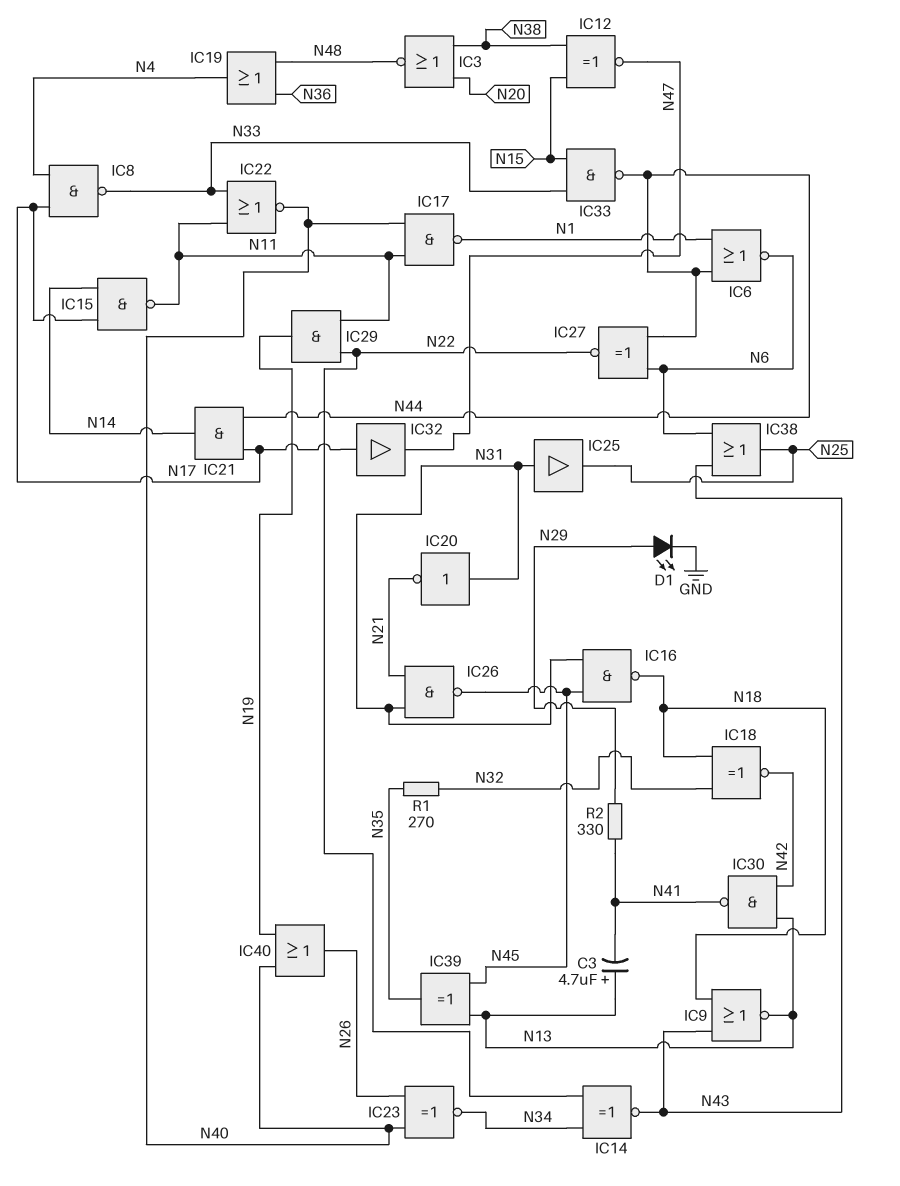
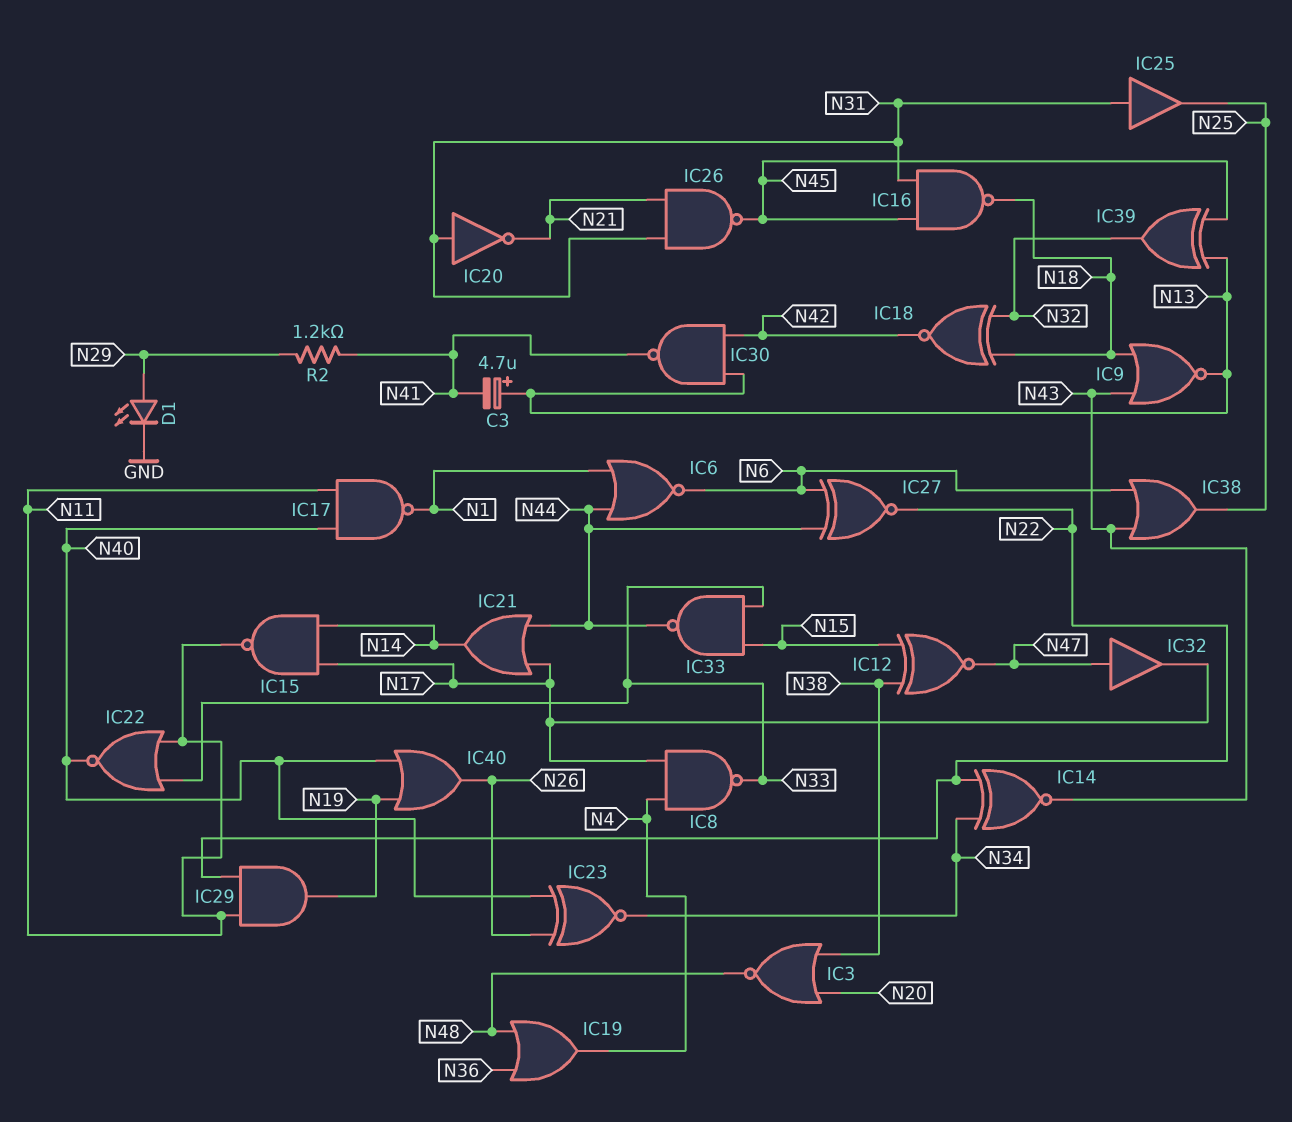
IC21: AND (in N17, in N44, out N14) -> OR (in N17, in N44, out N14)
IC32: buffer (in N17, out N47) -> buffer (in N47, out N17)
IC39: XOR (in N13, in N45, out N35) -> XOR (in N13, in N45, out N32)
R1: 270 (N32, N35) -> none
R2: 330 (N29, N41) -> 1.2k (N29, N41)

